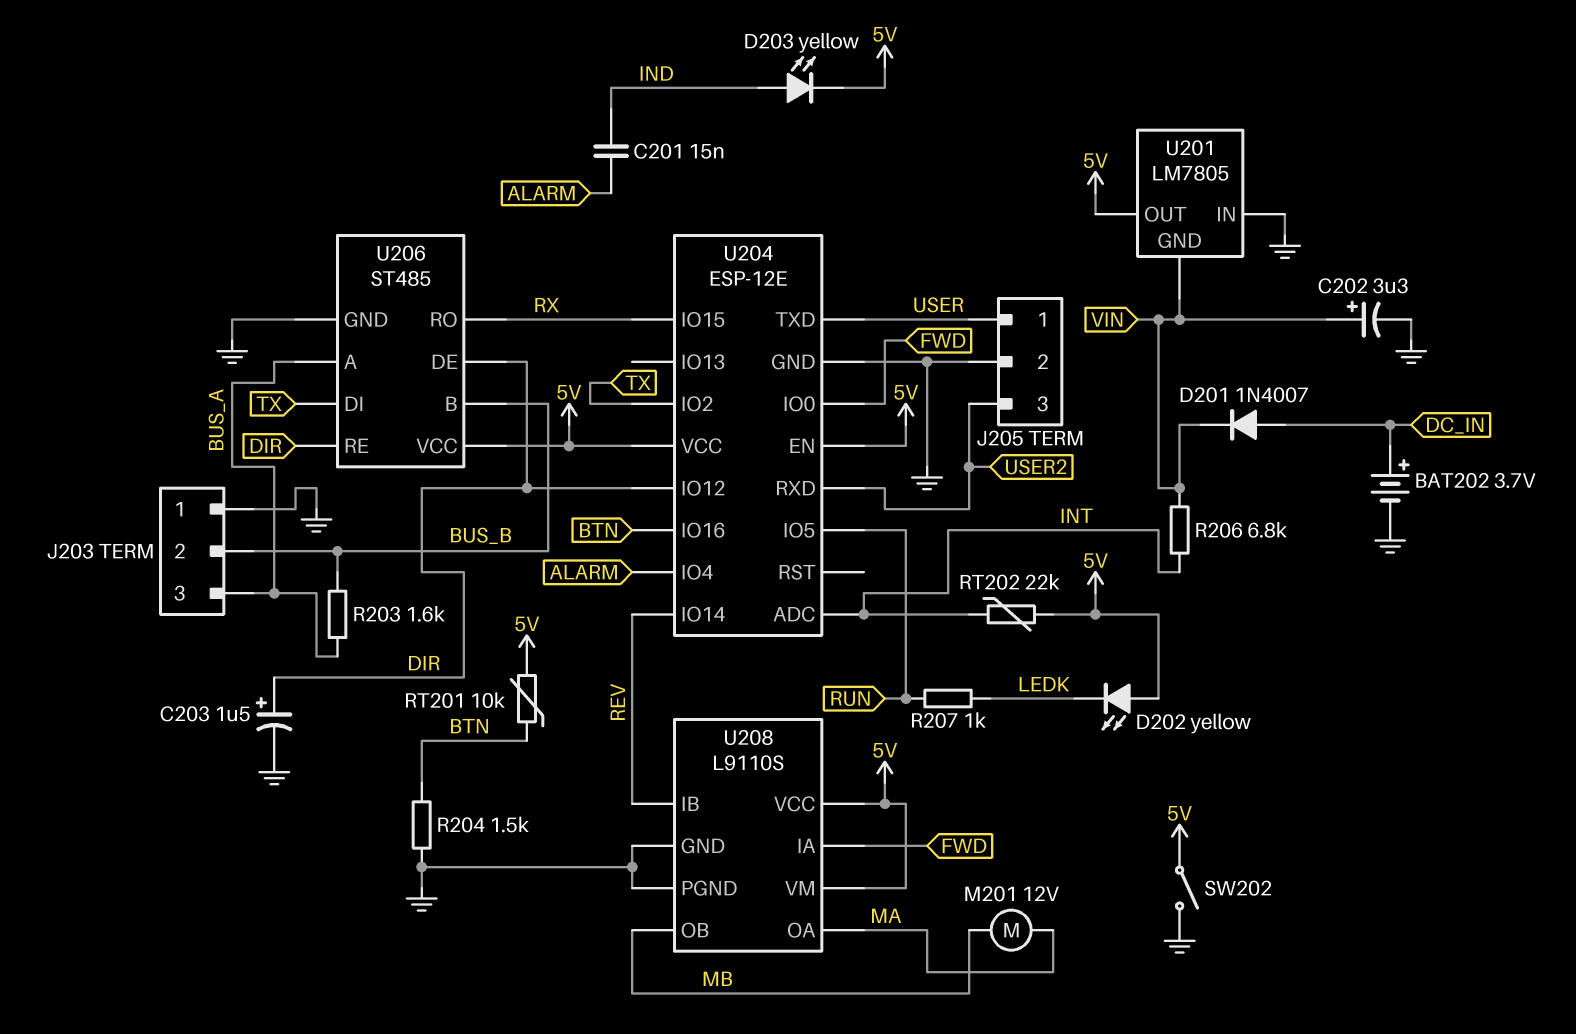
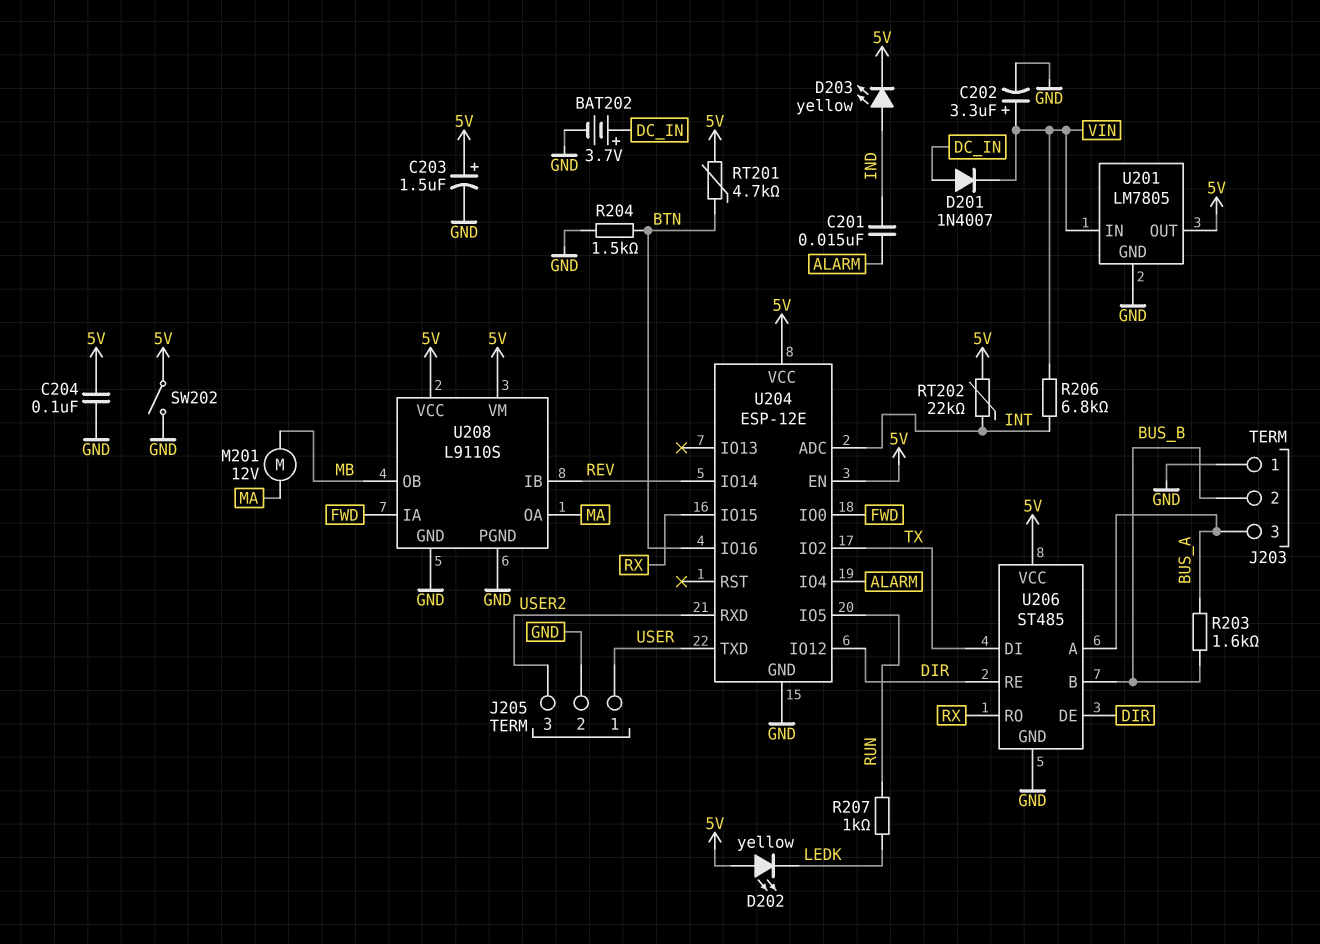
C203: 1.5uF (plus DIR, minus GND) -> 1.5uF (plus 5V, minus GND)
C204: none -> 100nF (5V, GND)
RT201: 10k (5V, BTN) -> 4.7k (5V, BTN)
U201 pin GND: VIN -> GND
U201 pin IN: GND -> VIN

